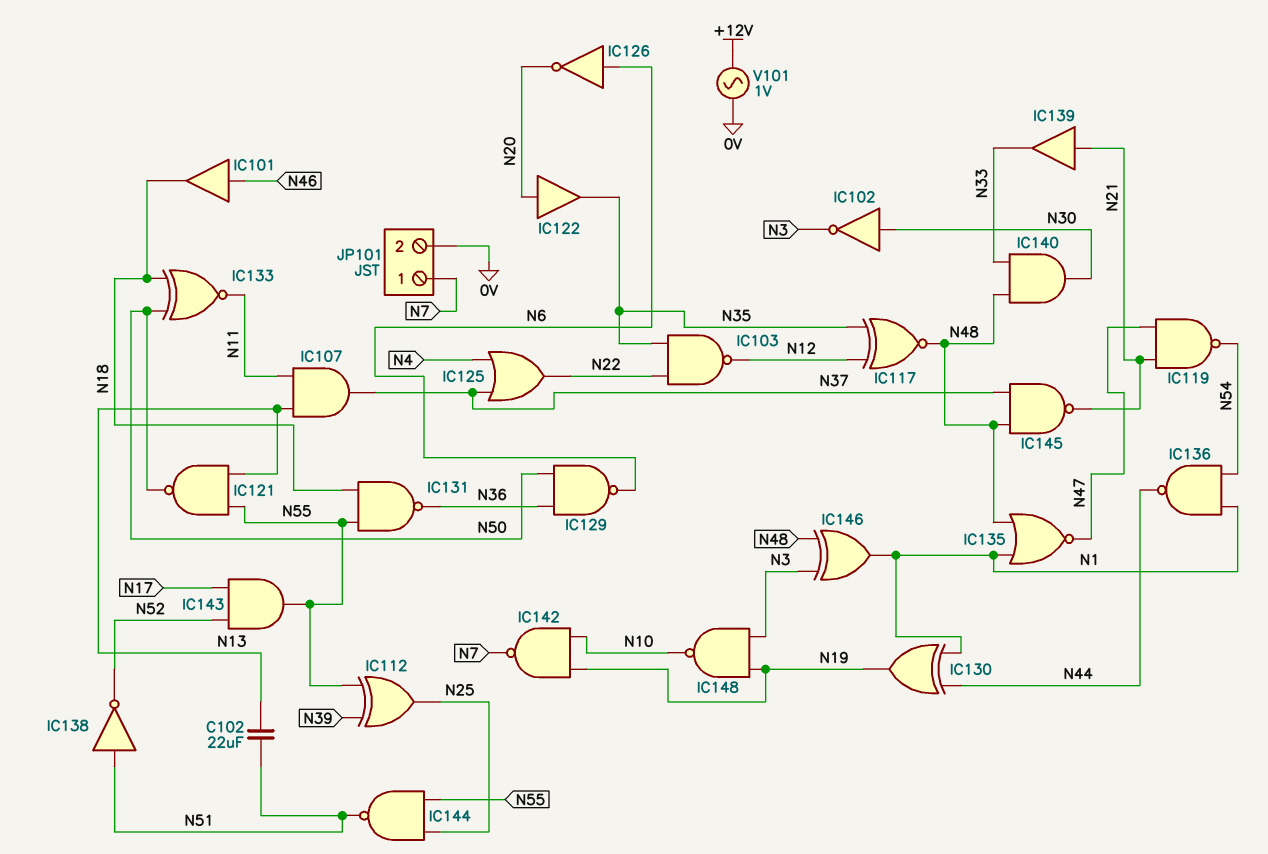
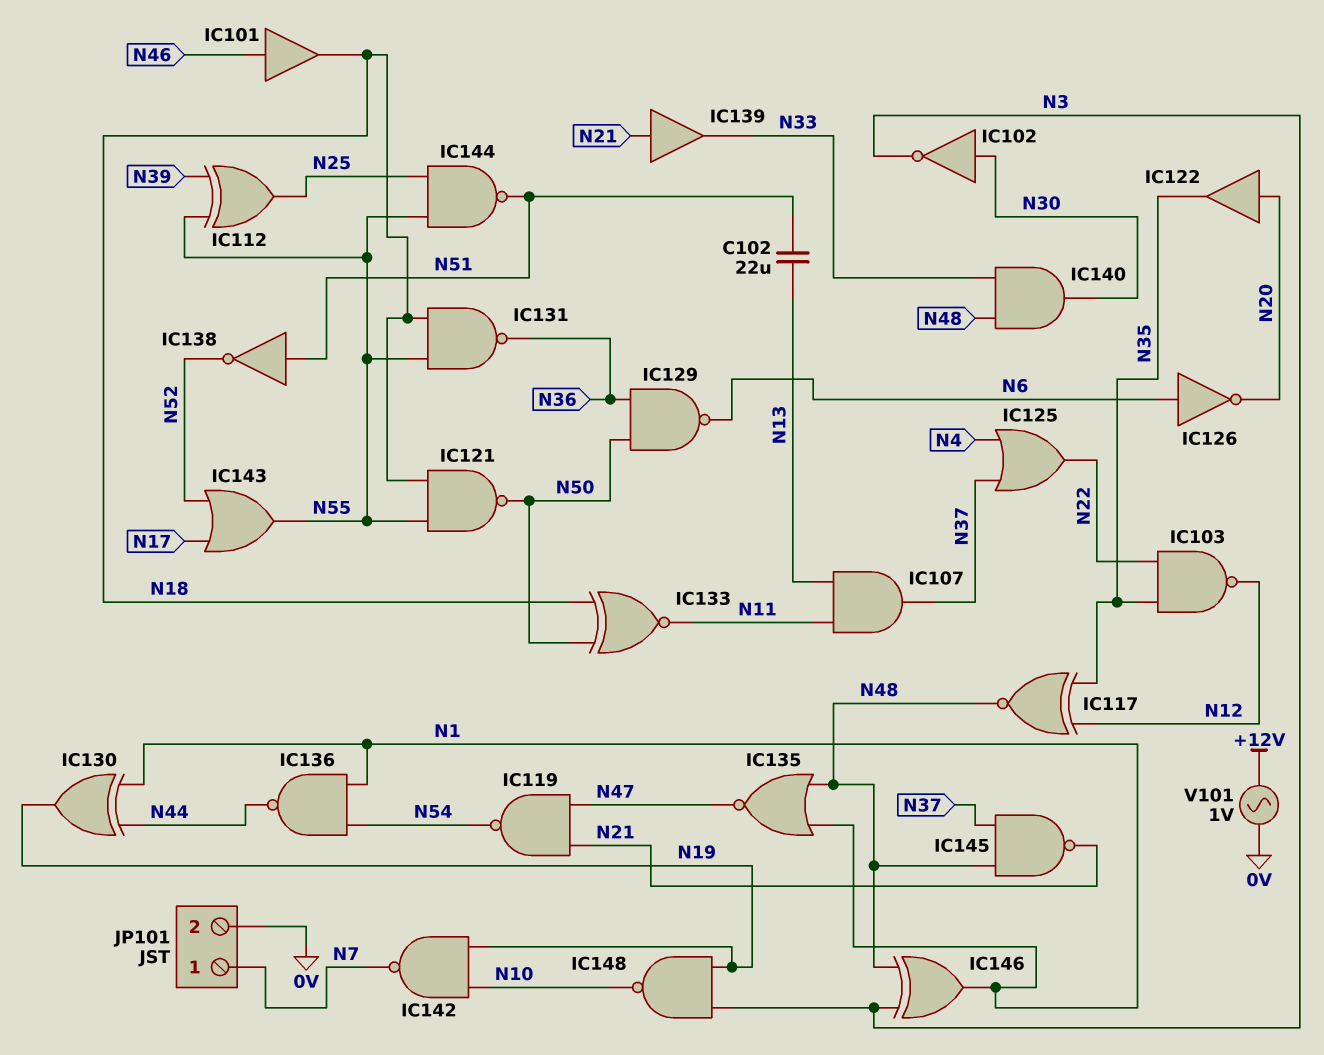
IC121: NAND (in N13, in N55, out N50) -> NAND (in N18, in N55, out N50)
IC143: AND (in N17, in N52, out N55) -> OR (in N17, in N52, out N55)

